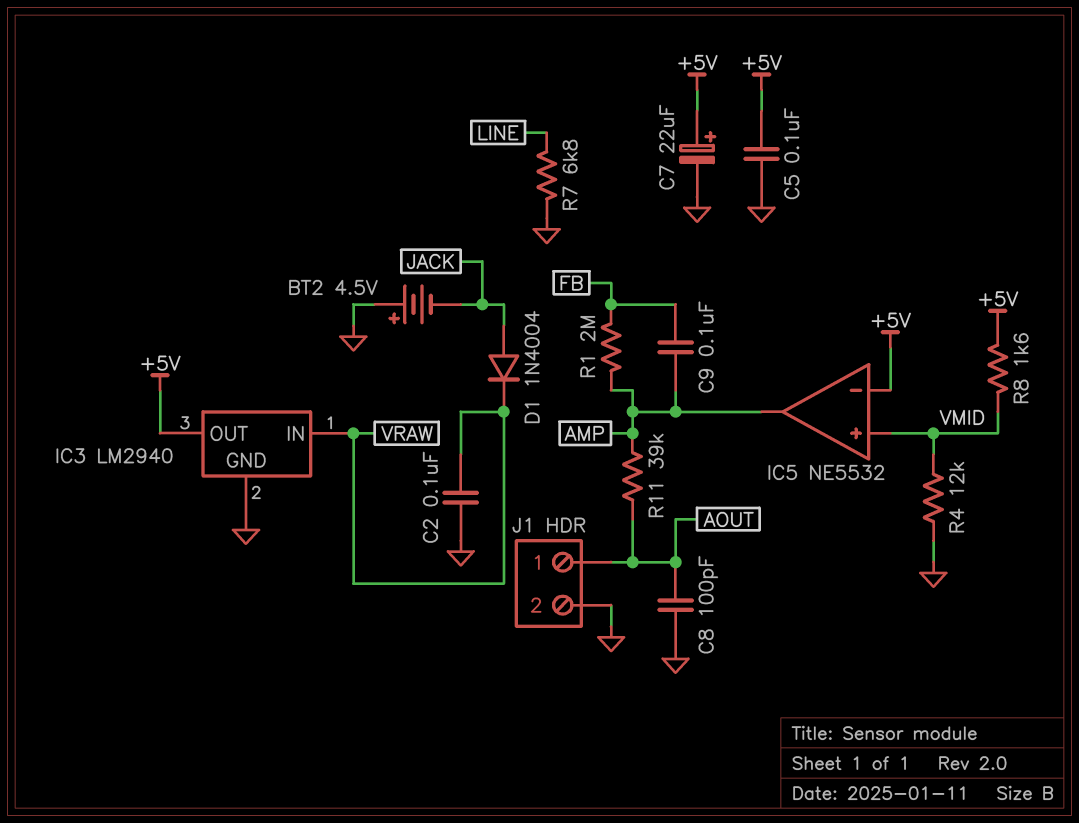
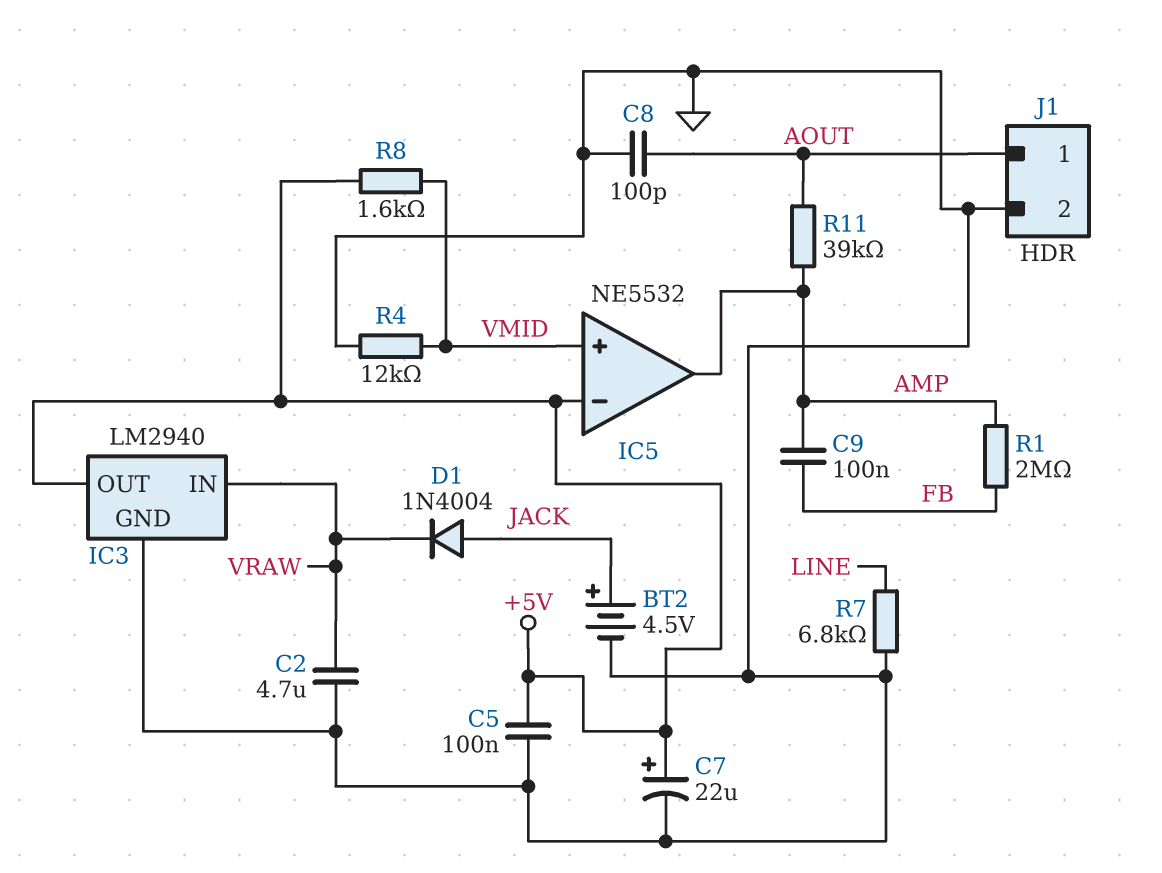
BT2: 4.5V (plus GND, minus JACK) -> 4.5V (plus JACK, minus GND)
C2: 100nF (GND, VRAW) -> 4.7uF (GND, VRAW)

